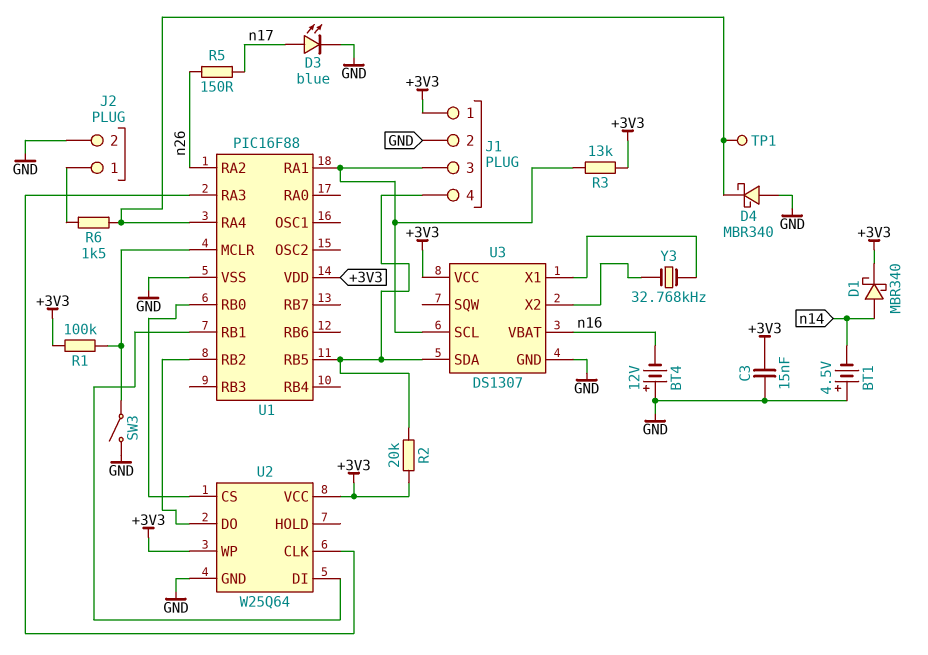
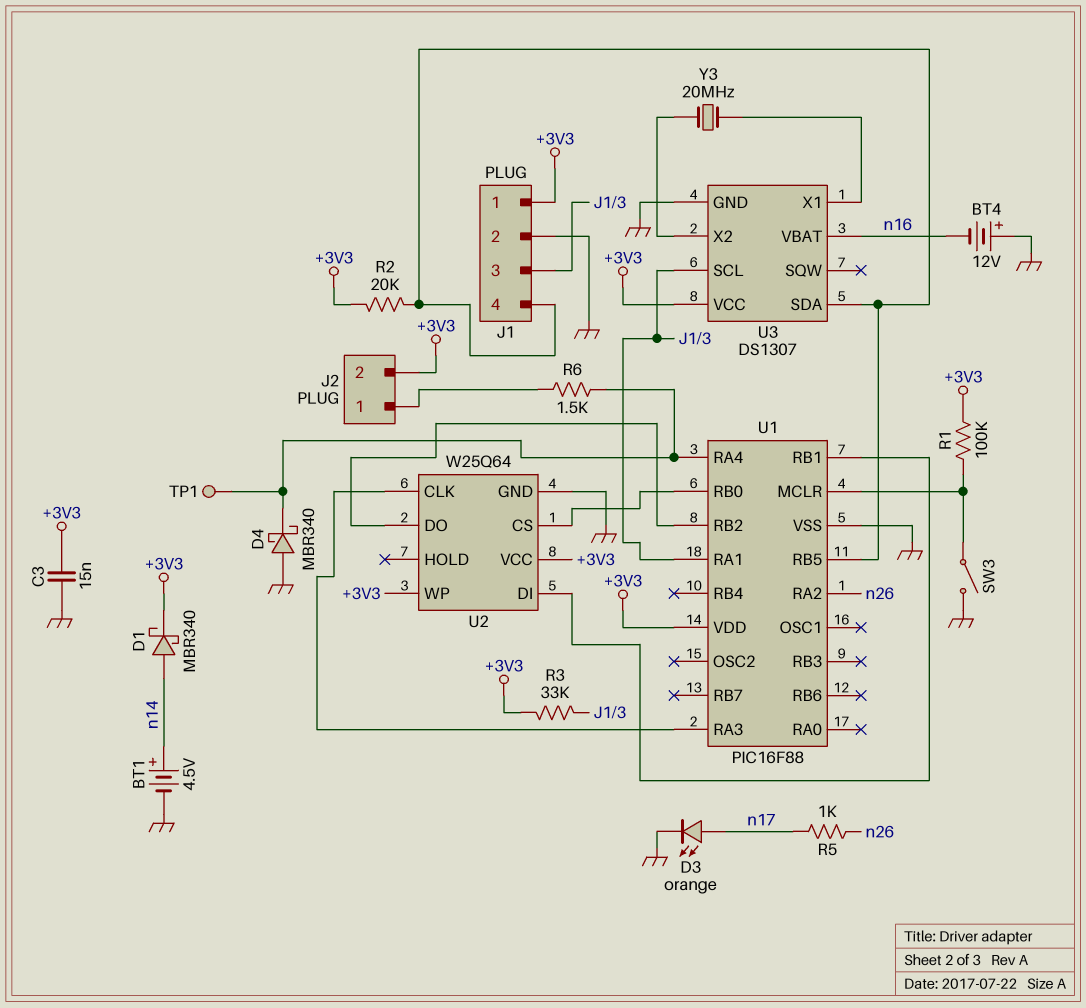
BT1: 4.5V (plus GND, minus n14) -> 4.5V (plus n14, minus GND)
D3: LED blue (A n17, K GND) -> LED orange (A n17, K GND)
J2 pin 2: GND -> +3V3
R3: 13k (+3V3, J1/3) -> 33k (+3V3, J1/3)
R5: 150 (n17, n26) -> 1k (n17, n26)
Y3: 32.768kHz (U3/X1, U3/X2) -> 20MHz (U3/X1, U3/X2)

